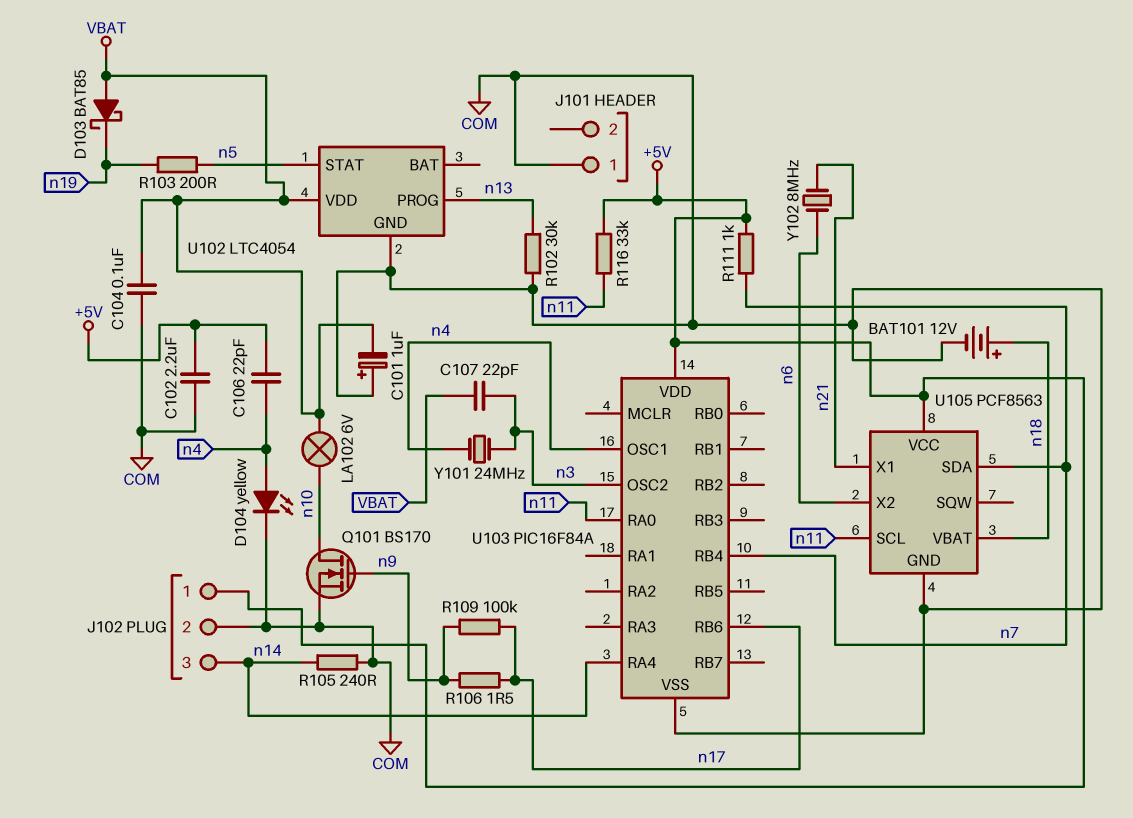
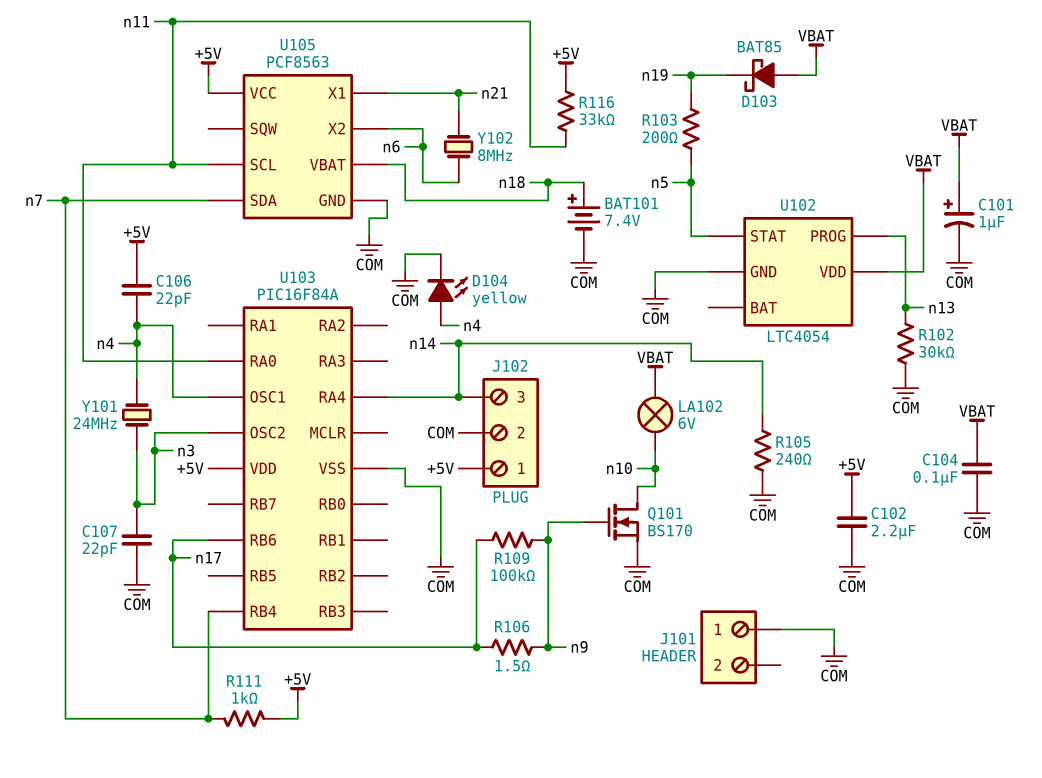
BAT101: 12V (plus n18, minus COM) -> 7.4V (plus n18, minus COM)
C101: 1uF (plus COM, minus VBAT) -> 1uF (plus VBAT, minus COM)
C107: 22pF (VBAT, n3) -> 22pF (COM, n3)

